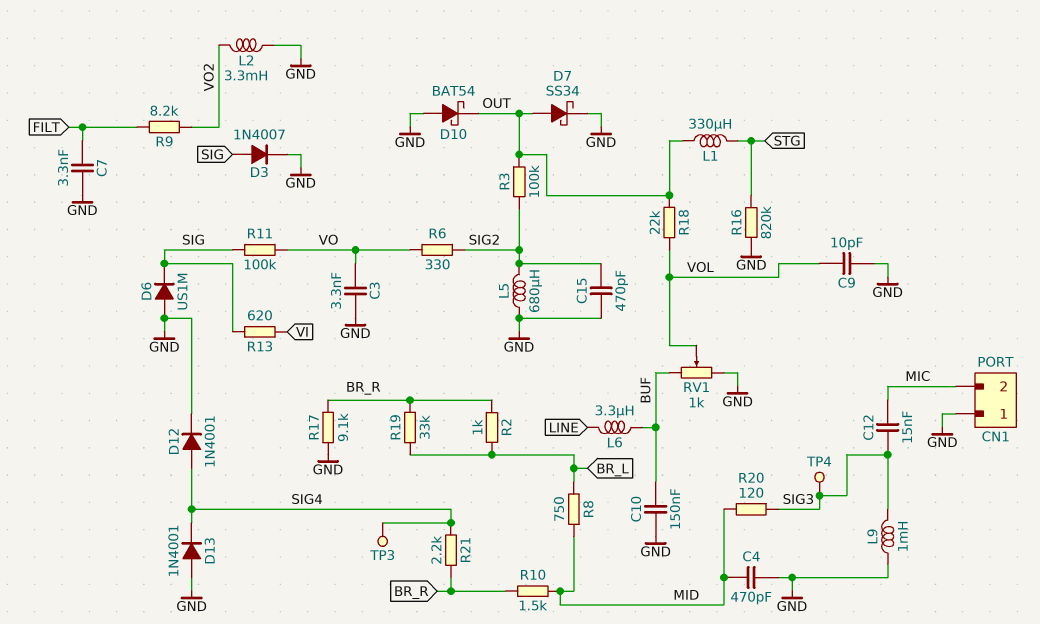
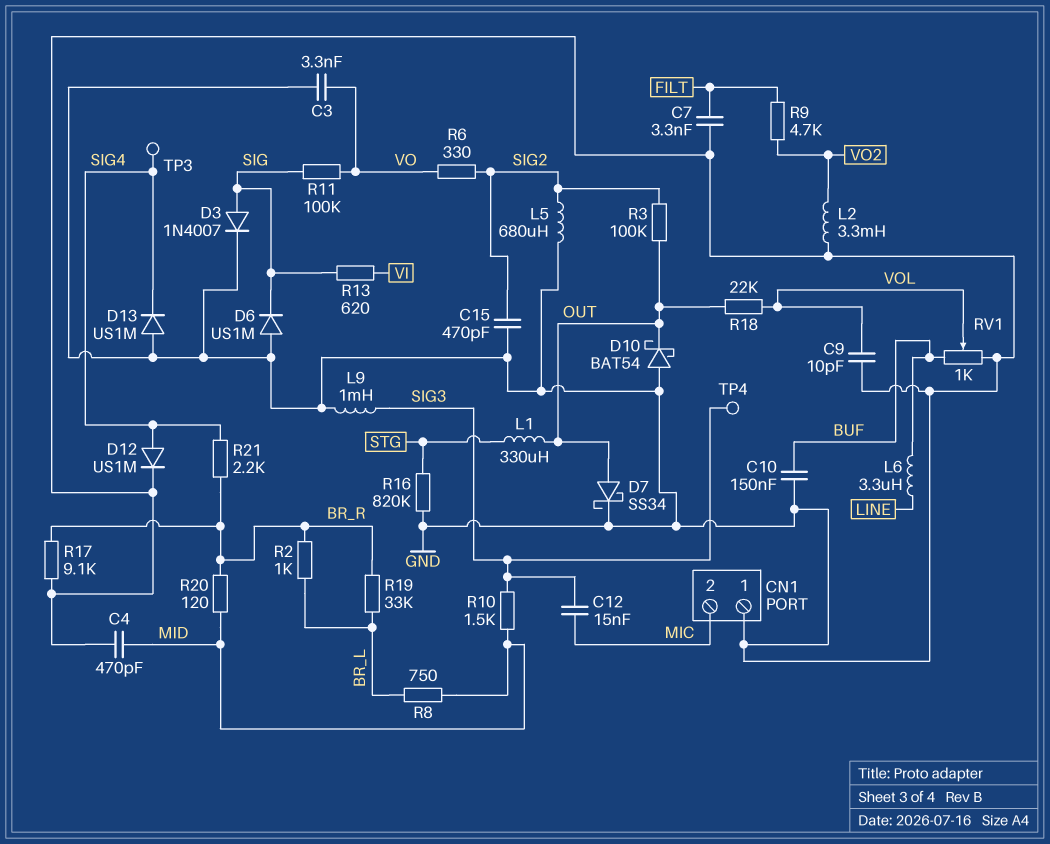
D12: diode 1N4001 (A SIG4, K GND) -> diode US1M (A SIG4, K GND)
D13: diode 1N4001 (A GND, K SIG4) -> diode US1M (A GND, K SIG4)
R9: 8.2k (FILT, VO2) -> 4.7k (FILT, VO2)
R10: 1.5k (BR_R, MID) -> 1.5k (MID, SIG3)
R20: 120 (MID, SIG3) -> 120 (BR_R, MID)

